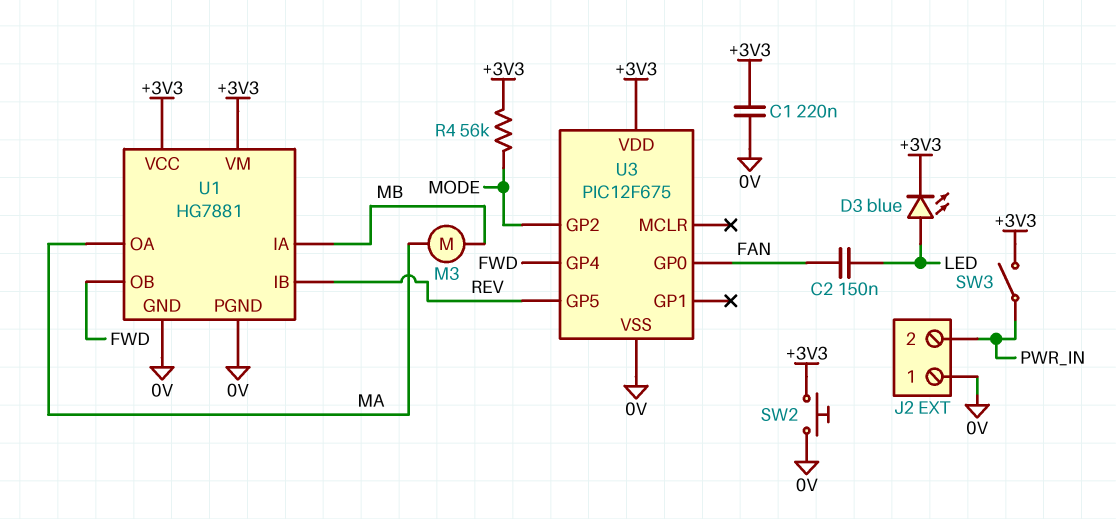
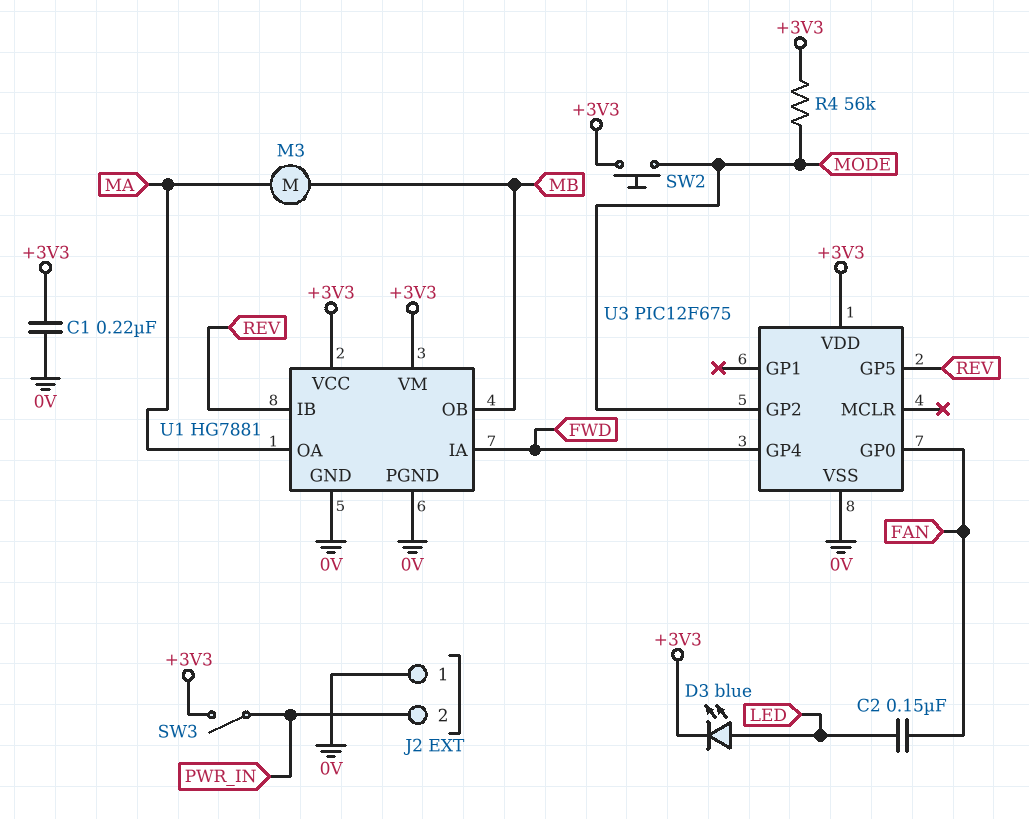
SW2: button (+3V3, 0V) -> button (+3V3, MODE)
U1 pin IA: MB -> FWD
U1 pin OB: FWD -> MB

